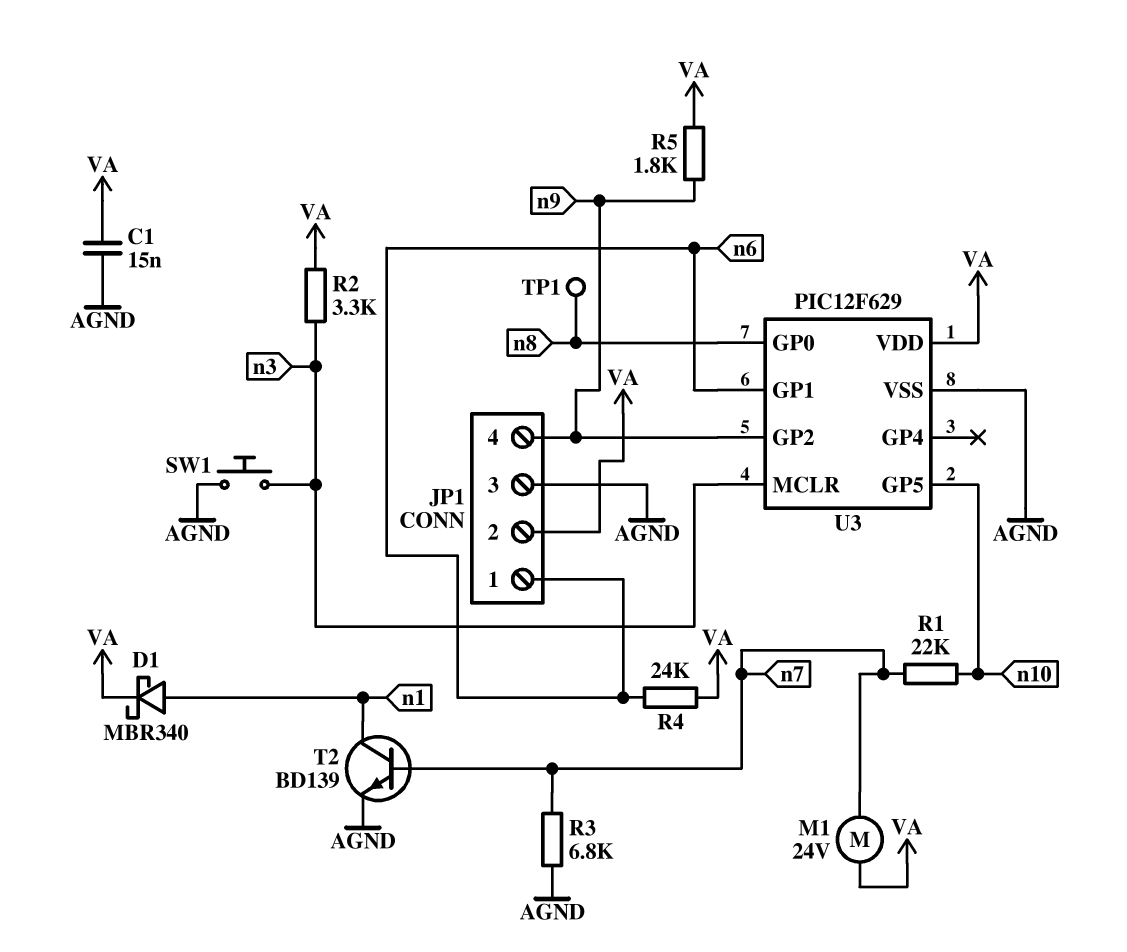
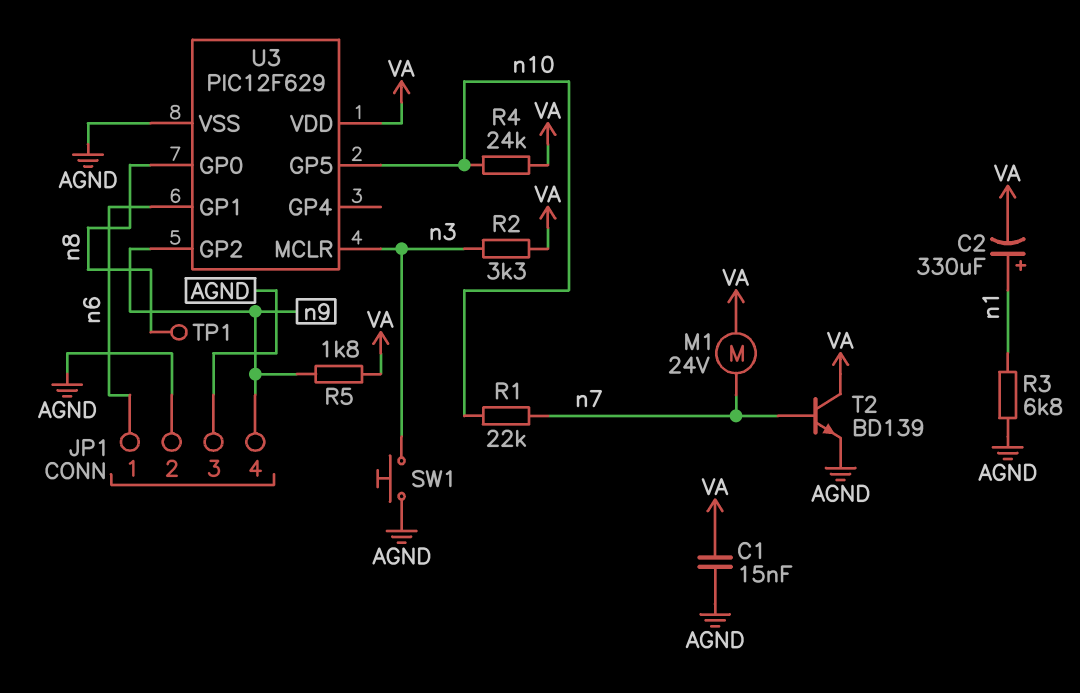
C2: none -> 330uF (plus n1, minus VA)
D1: schottky MBR340 (A n1, K VA) -> none
JP1 pin 2: VA -> AGND
R3: 6.8k (AGND, n7) -> 6.8k (AGND, n1)
R4: 24k (VA, n6) -> 24k (VA, n10)
T2: NPN BD139 (B n7, C n1, E AGND) -> NPN BD139 (B n7, C VA, E AGND)

